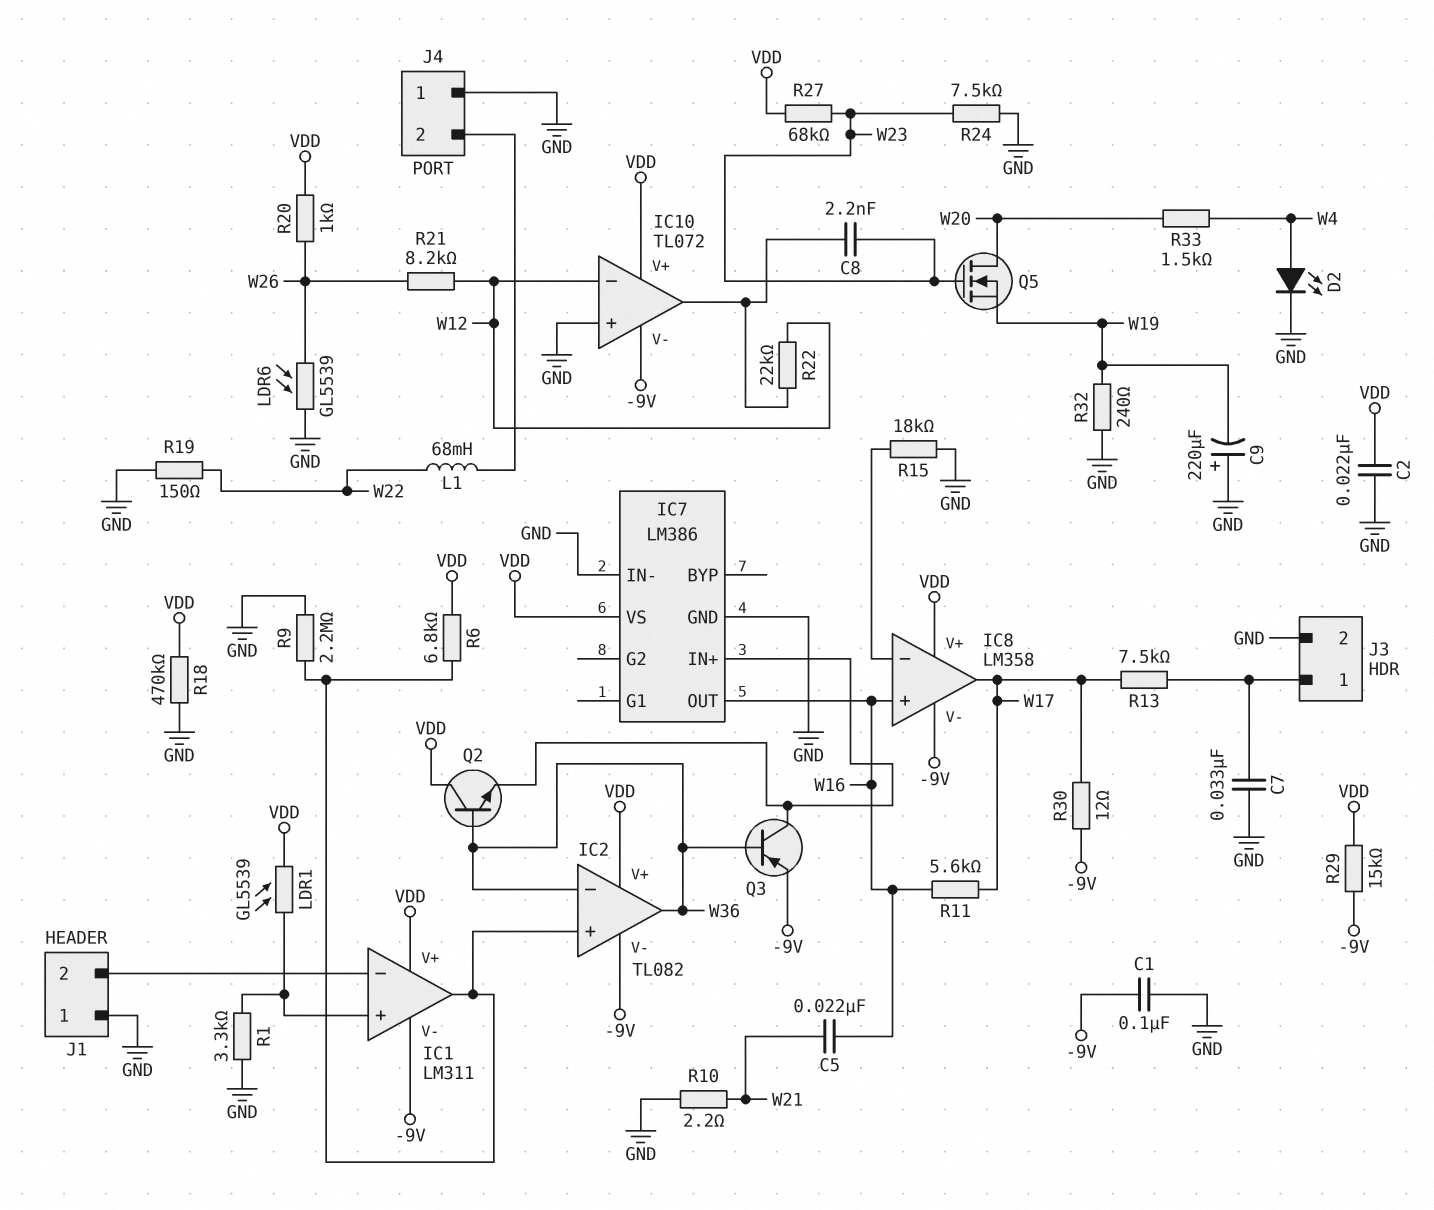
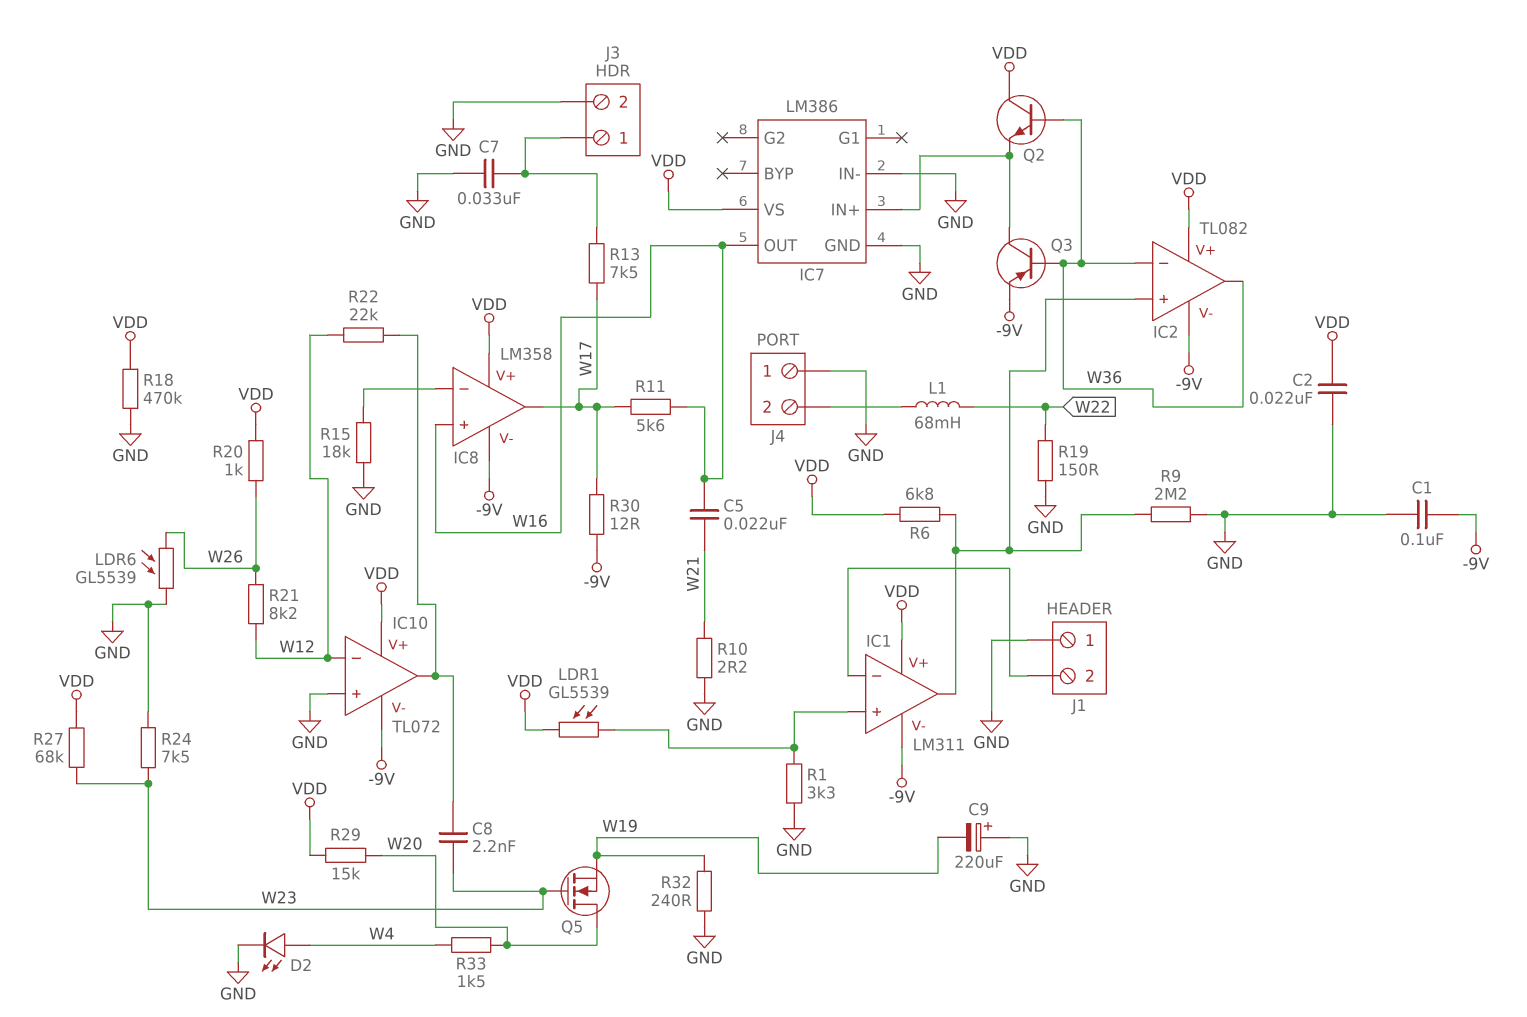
R29: 15k (-9V, VDD) -> 15k (VDD, W20)

